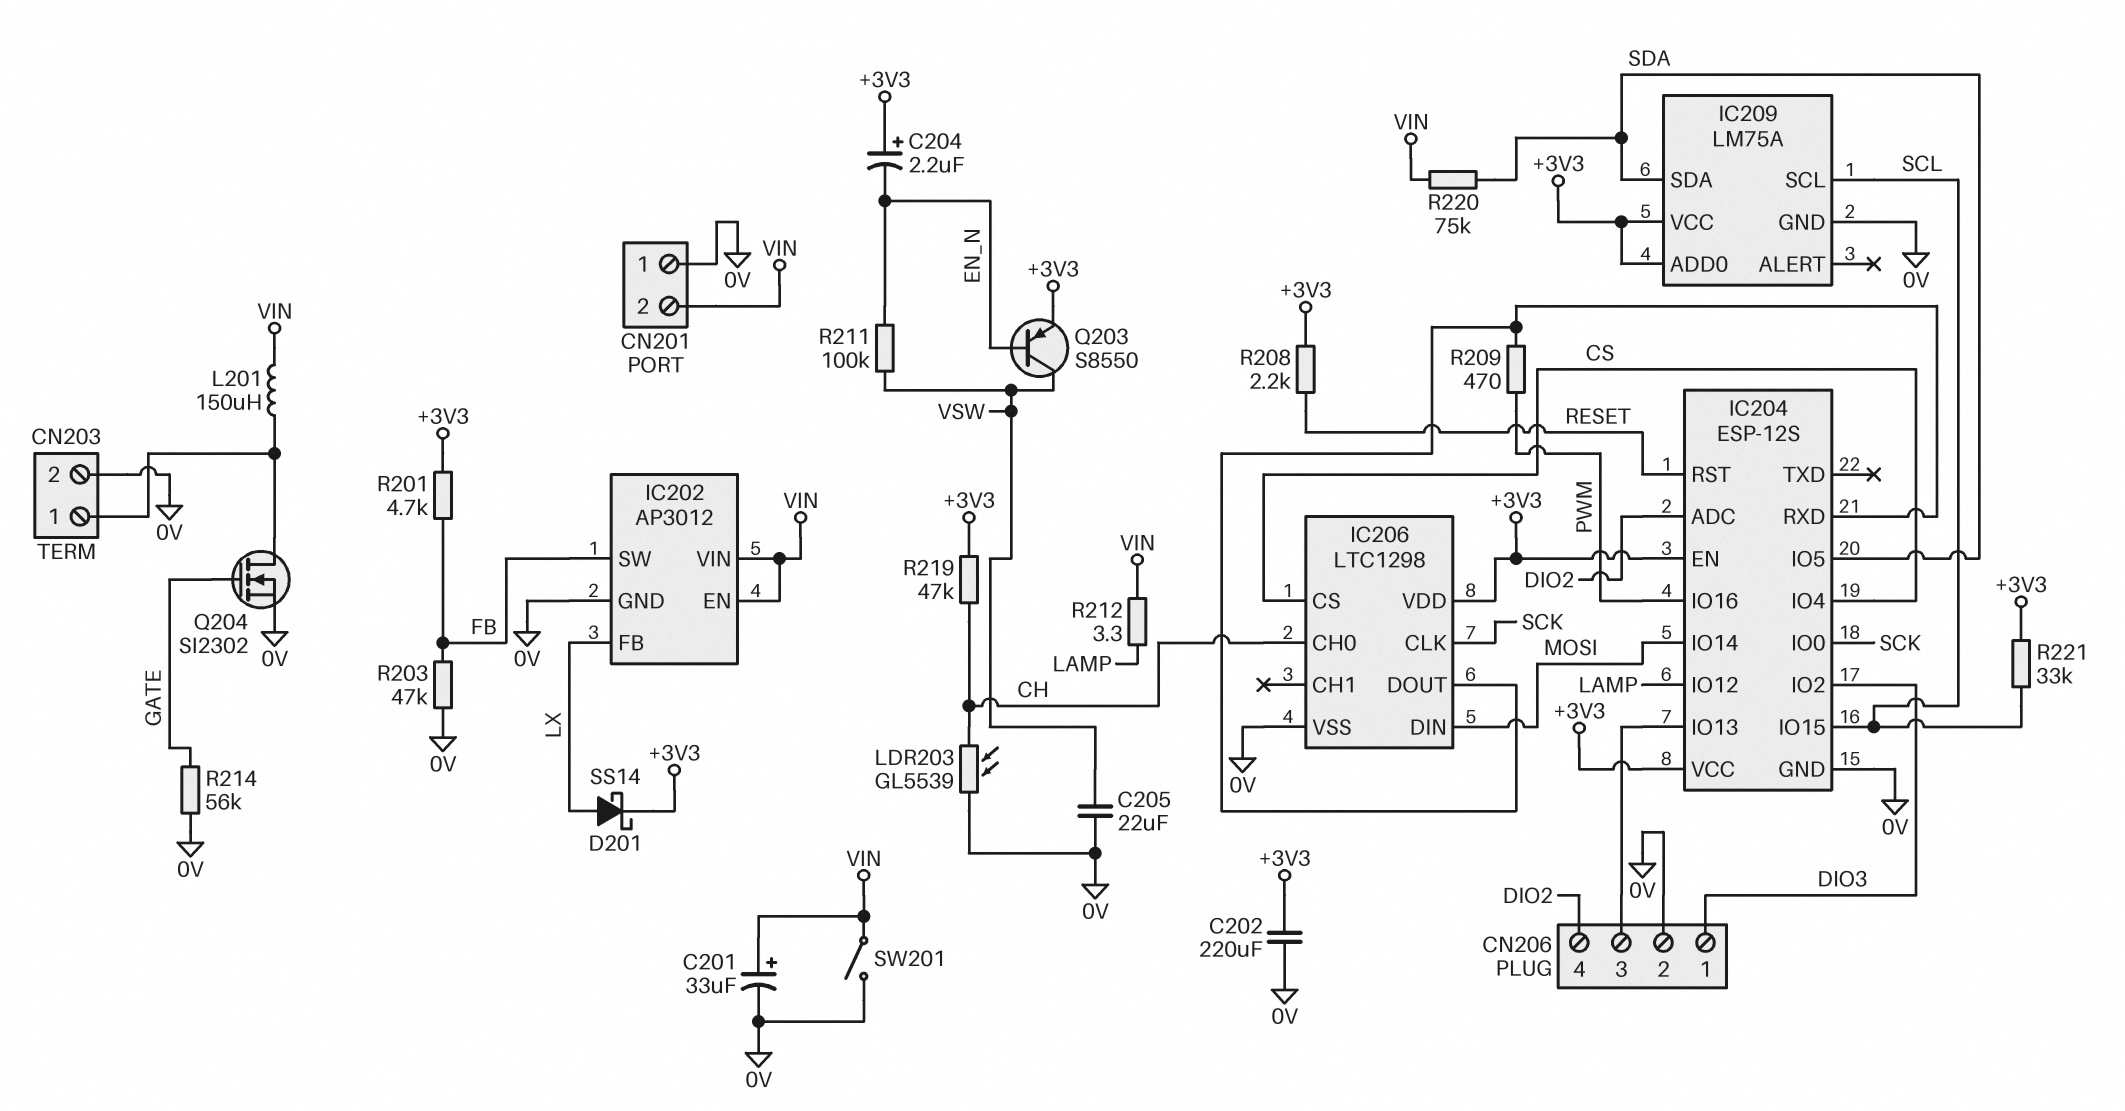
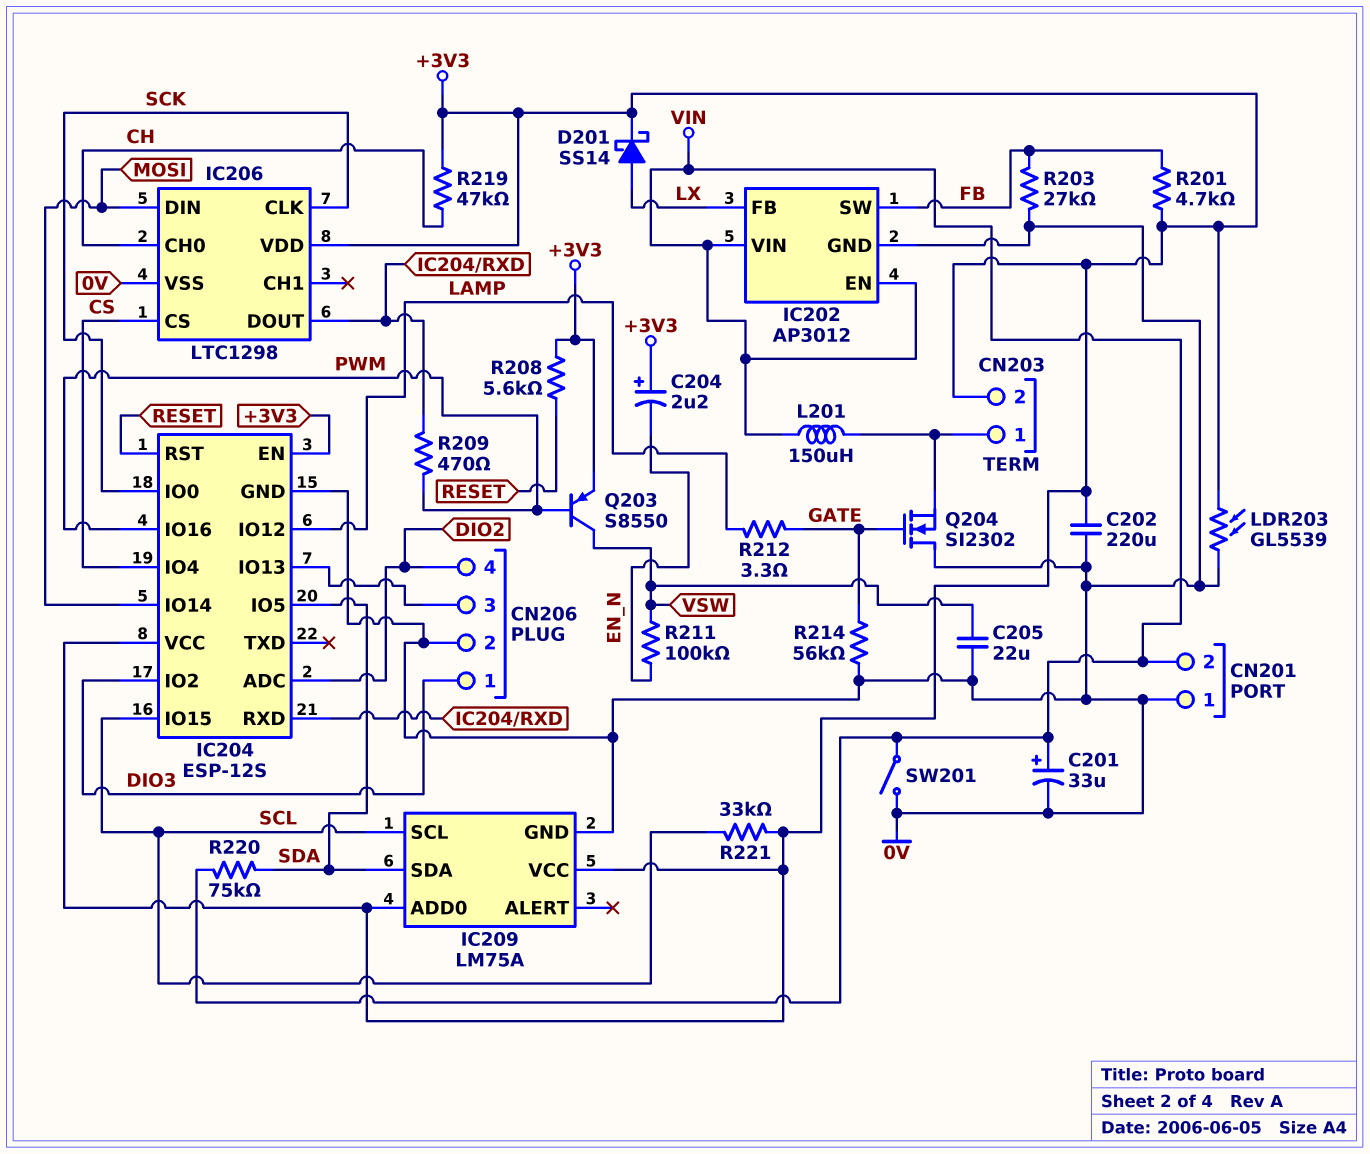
CN203 pin 2: 0V -> +3V3
LDR203: GL5539 (0V, CH) -> GL5539 (+3V3, 0V)
Q203: PNP S8550 (B EN_N, C VSW, E +3V3) -> PNP S8550 (B PWM, C VSW, E +3V3)
Q204: NMOS SI2302 (G GATE, D CN203/1, S 0V) -> NMOS SI2302 (G GATE, D 0V, S CN203/1)
R203: 47k (0V, FB) -> 27k (0V, FB)
R208: 2.2k (+3V3, RESET) -> 5.6k (+3V3, RESET)
R212: 3.3 (LAMP, VIN) -> 3.3 (GATE, LAMP)

